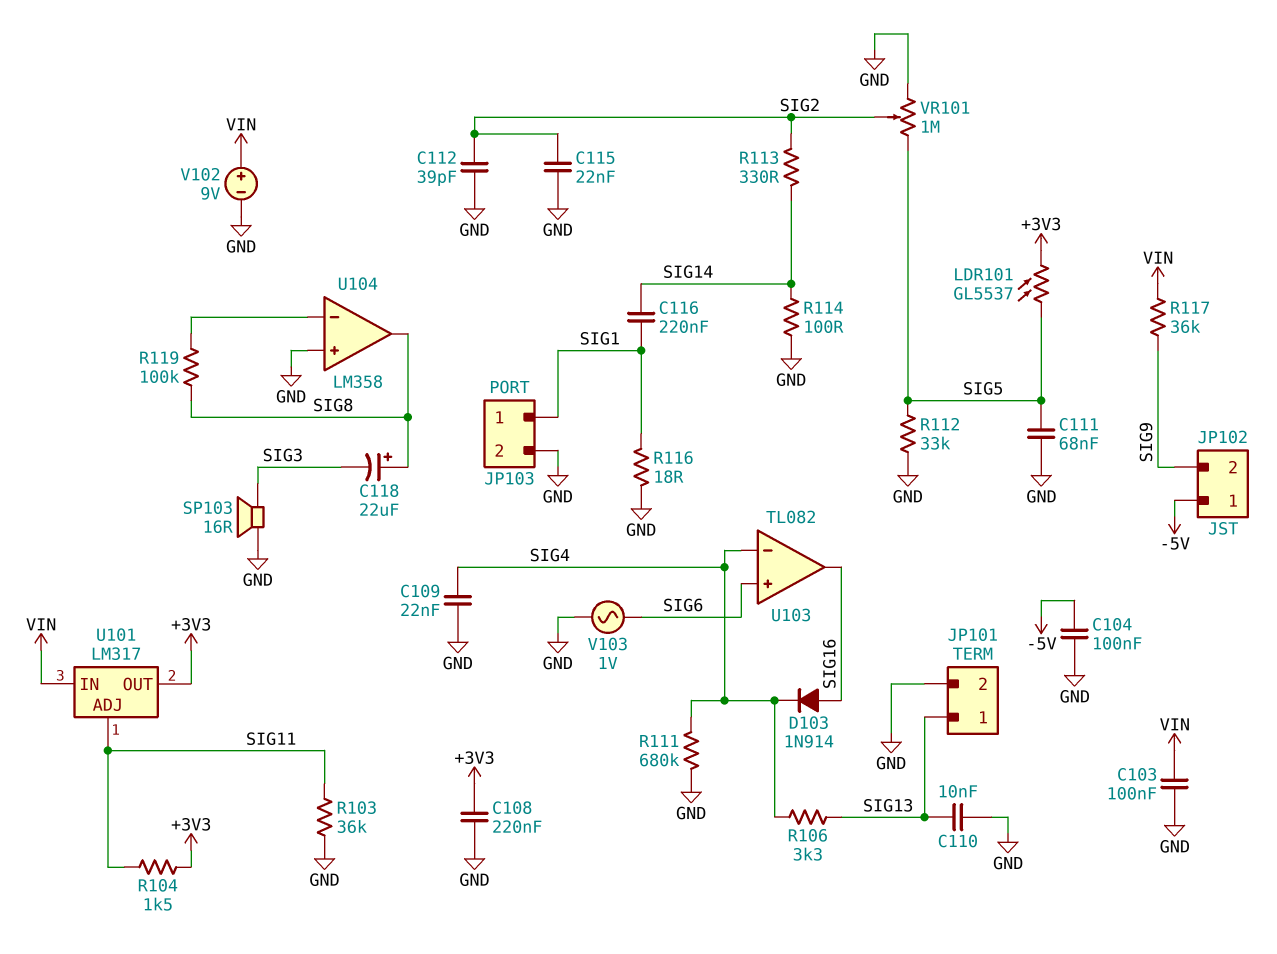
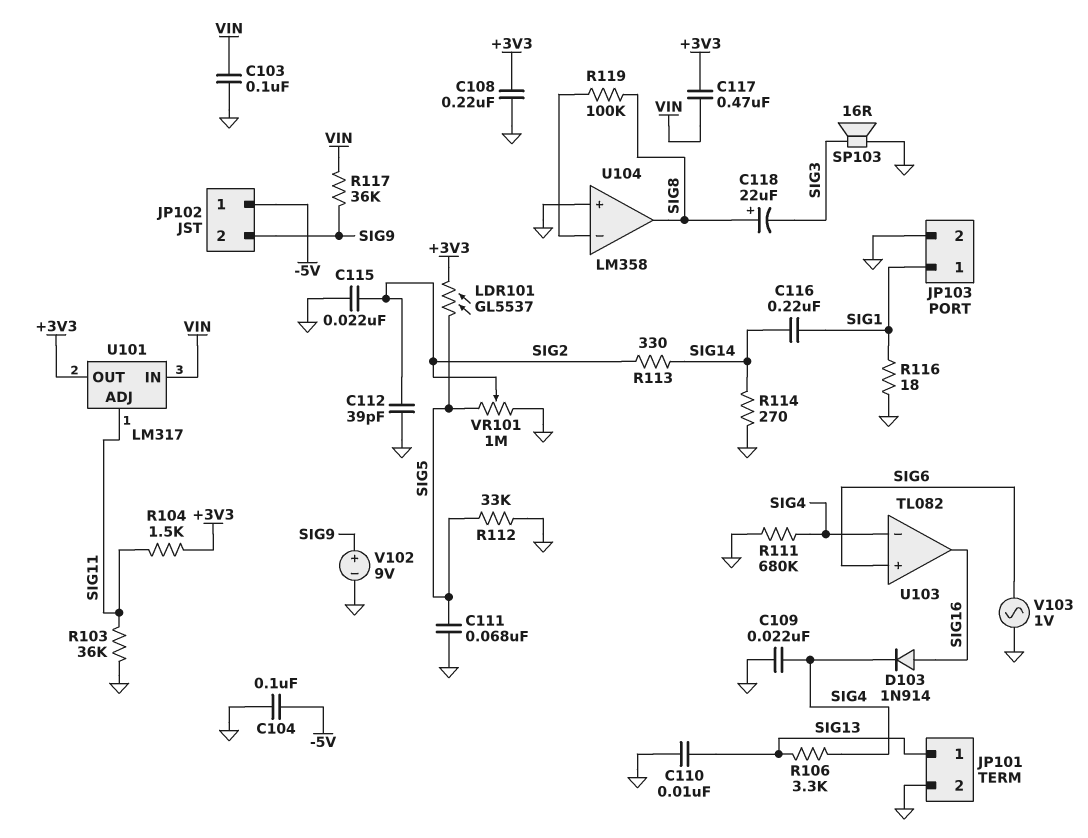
C117: none -> 470nF (+3V3, VIN)
R114: 100 (GND, SIG14) -> 270 (GND, SIG14)
V102: 9V (plus VIN, minus GND) -> 9V (plus SIG9, minus GND)

